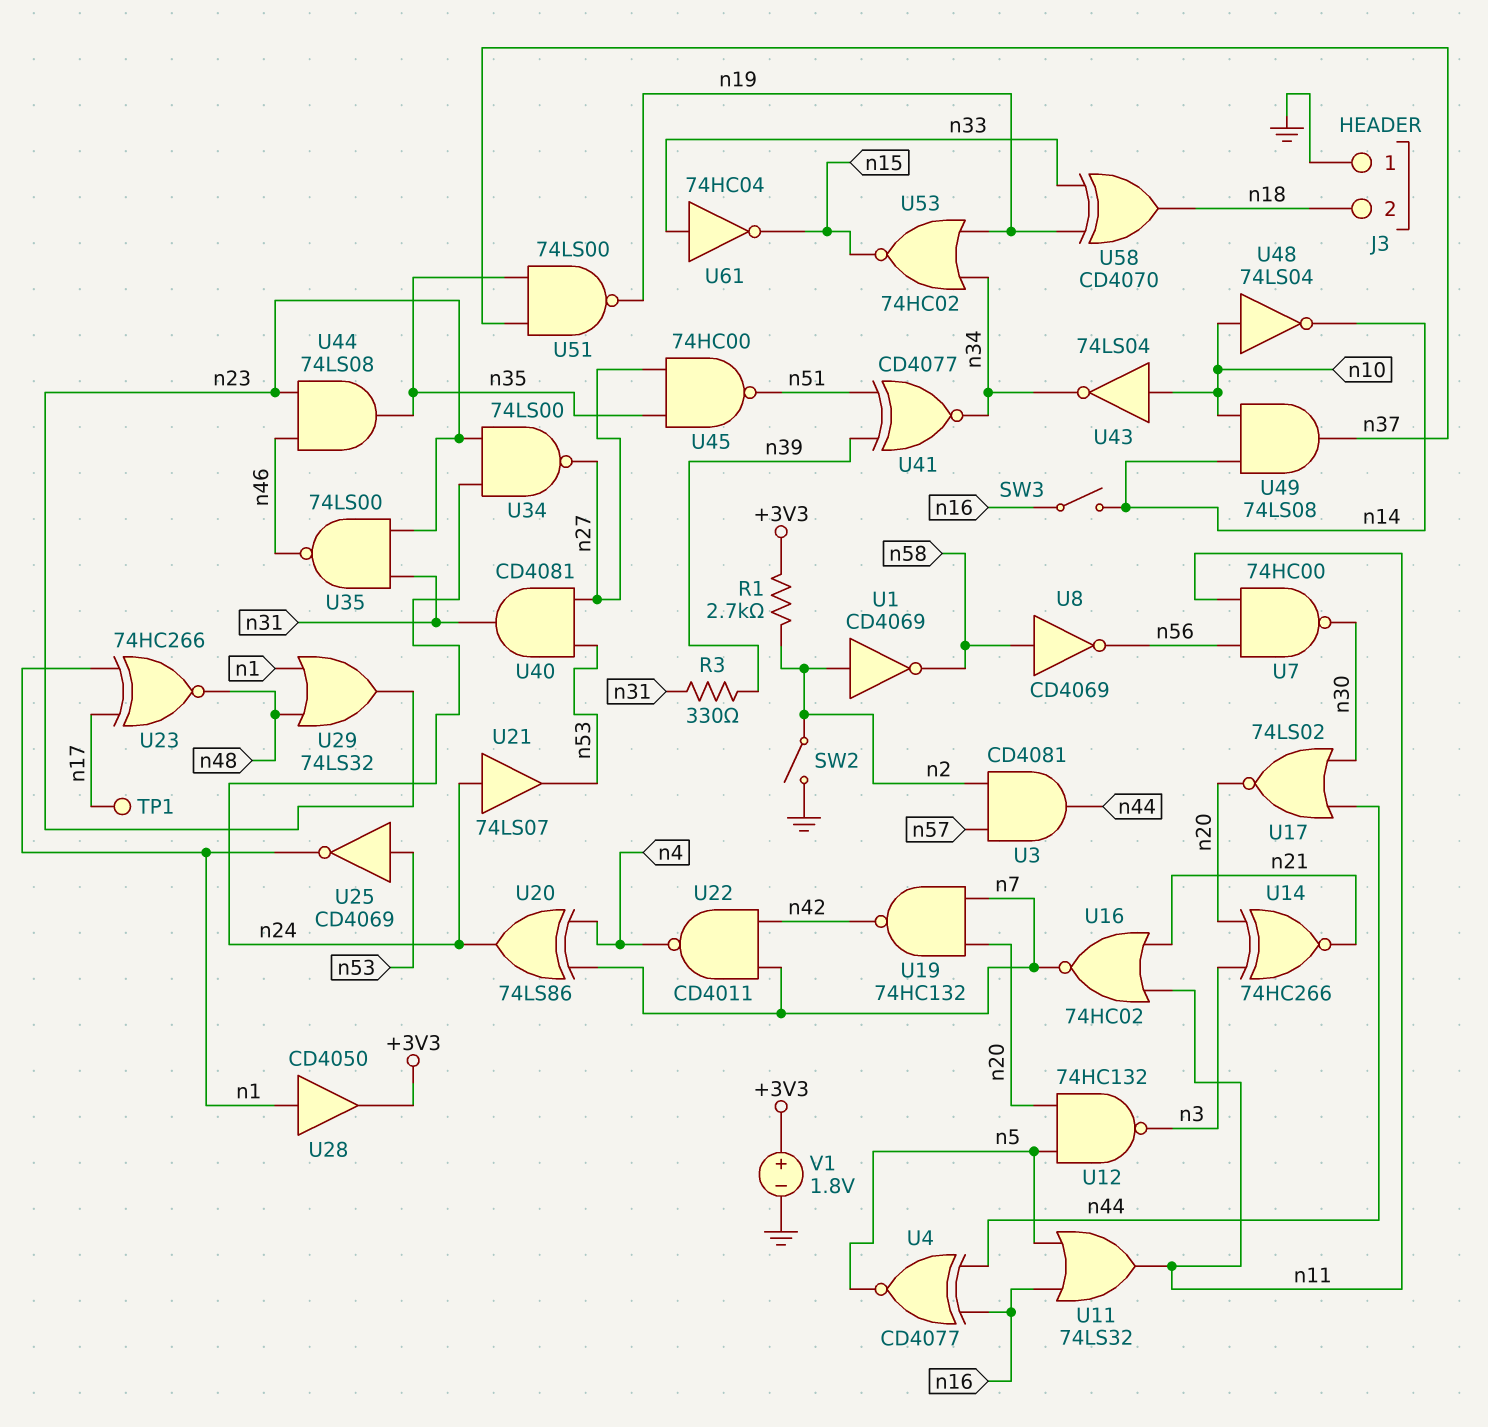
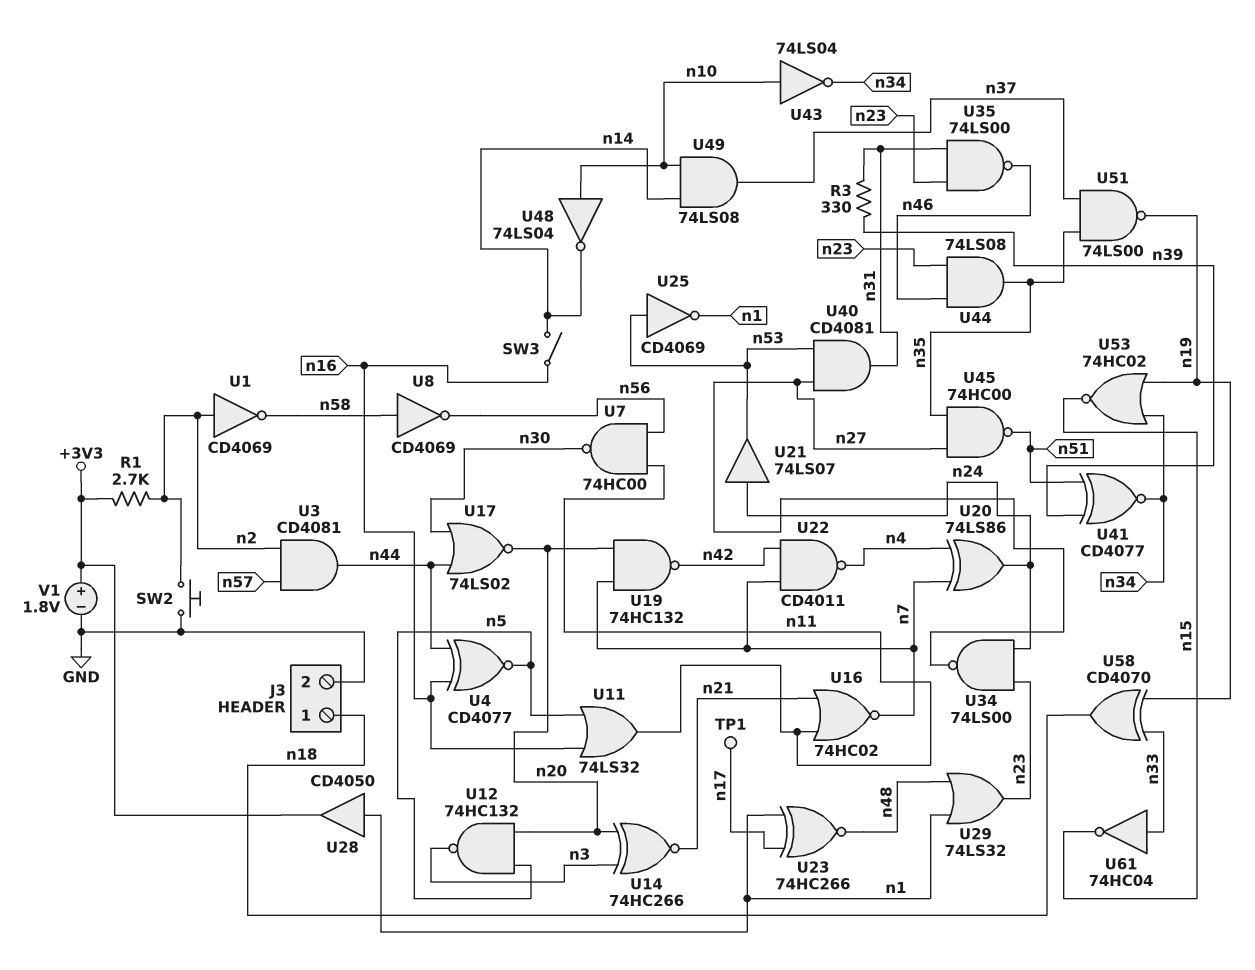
J3 pin 1: GND -> n18
J3 pin 2: n18 -> GND
SW2: switch (GND, n2) -> button (GND, n2)

